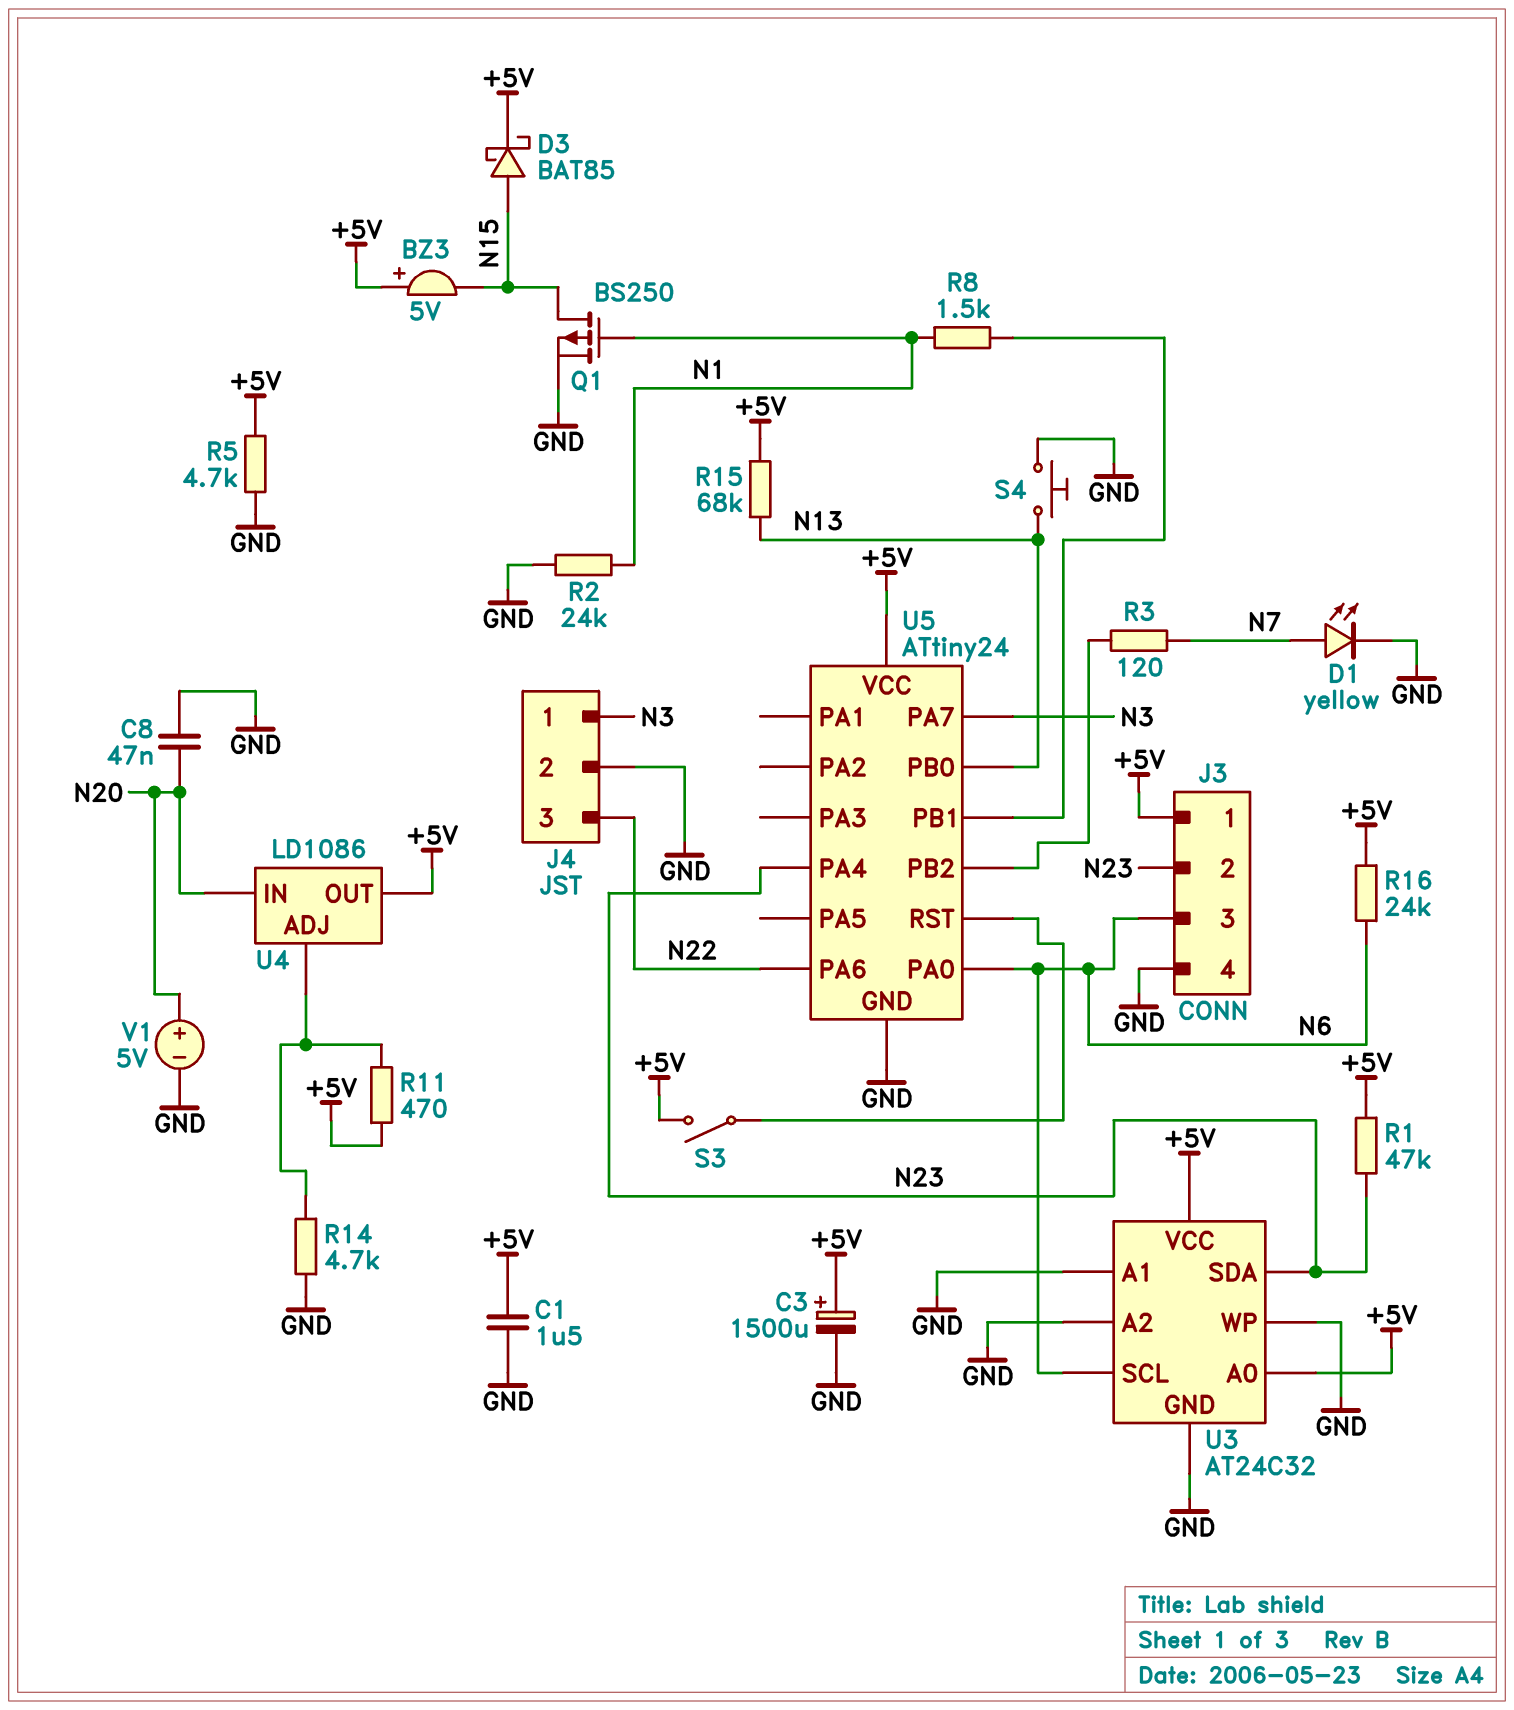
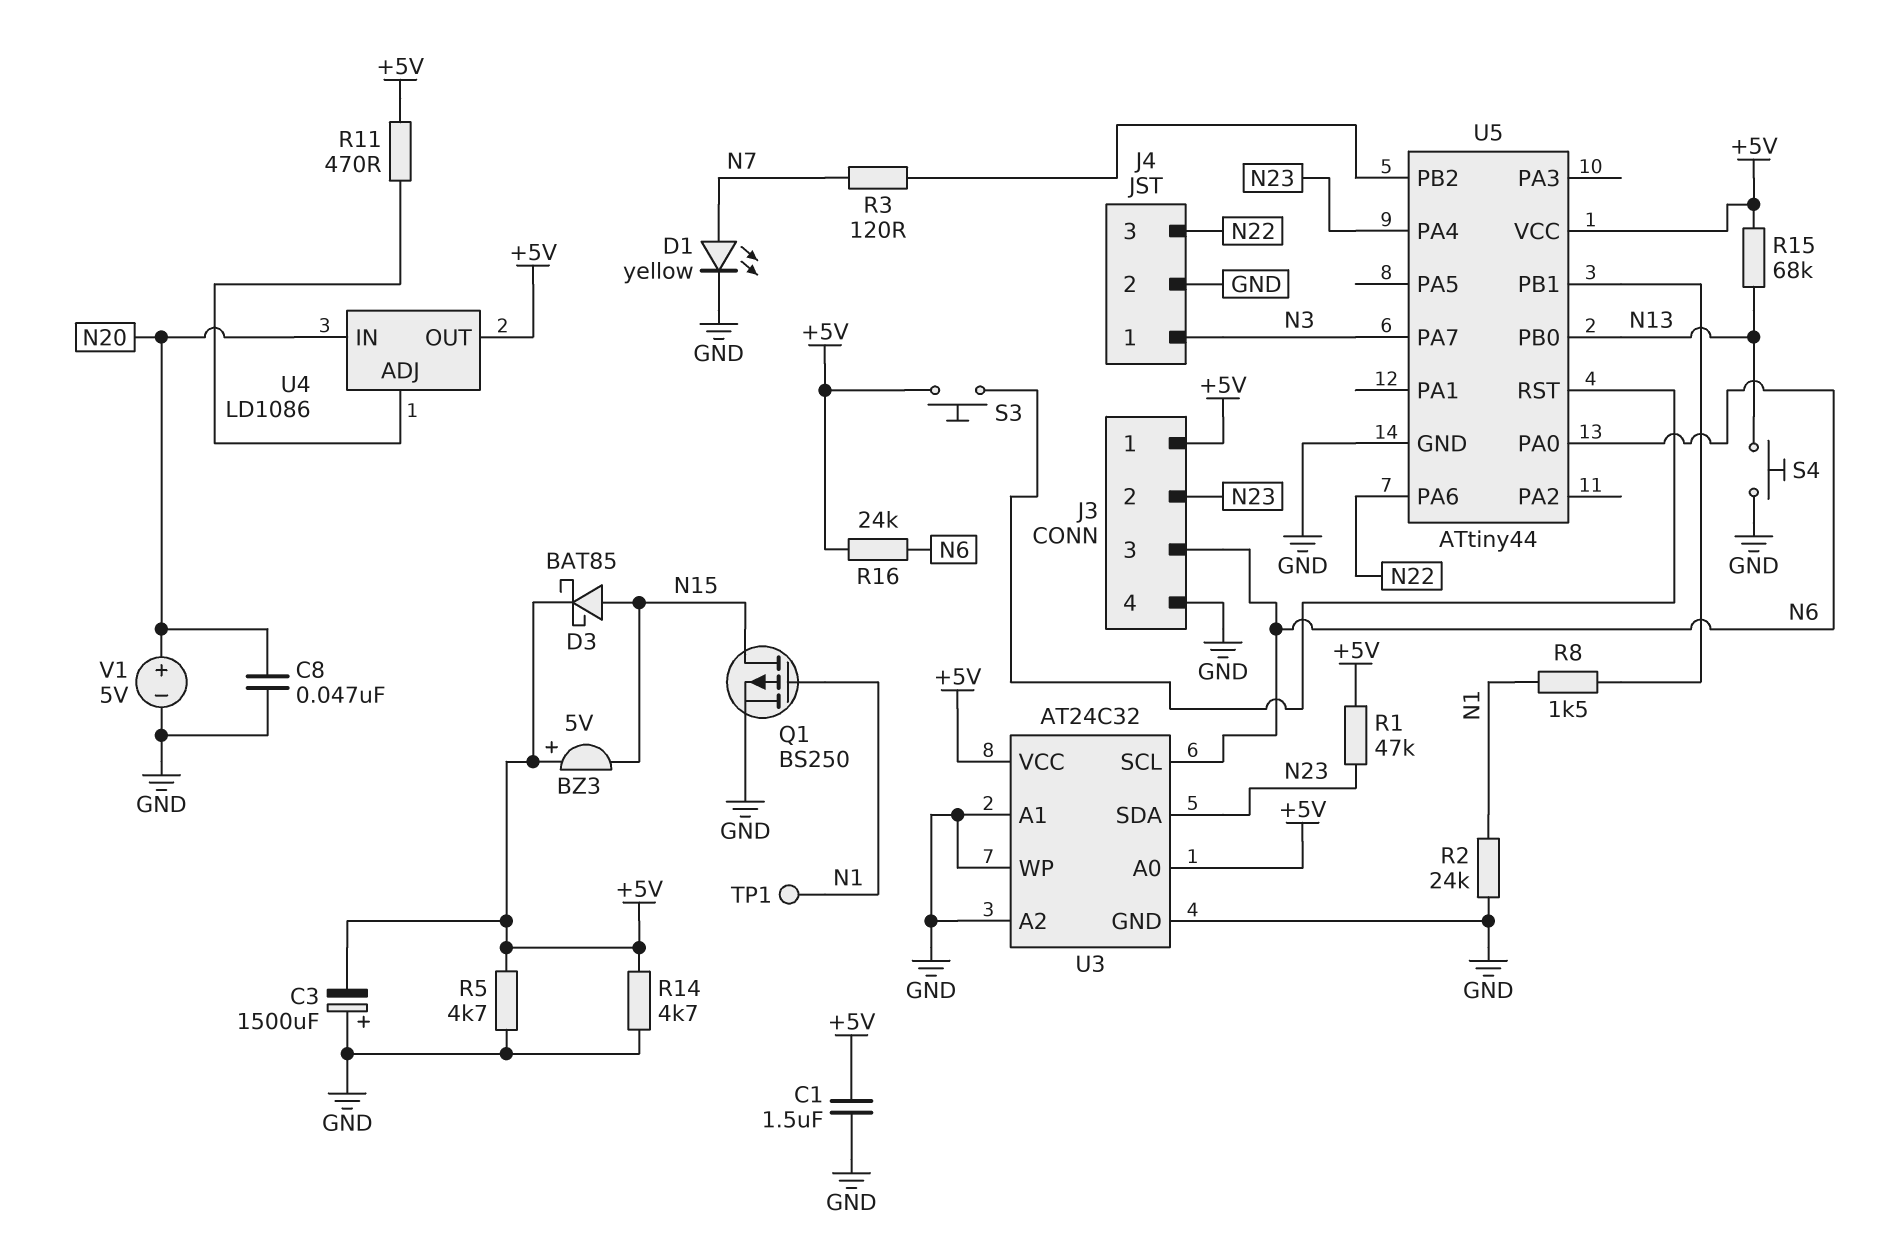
C3: 1500uF (plus +5V, minus GND) -> 1500uF (plus GND, minus +5V)
R14: 4.7k (GND, U4/ADJ) -> 4.7k (+5V, GND)
S3: switch (+5V, U5/RST) -> button (+5V, U5/RST)
TP1: none -> test point (N1)
U5: ATtiny24 -> ATtiny44

